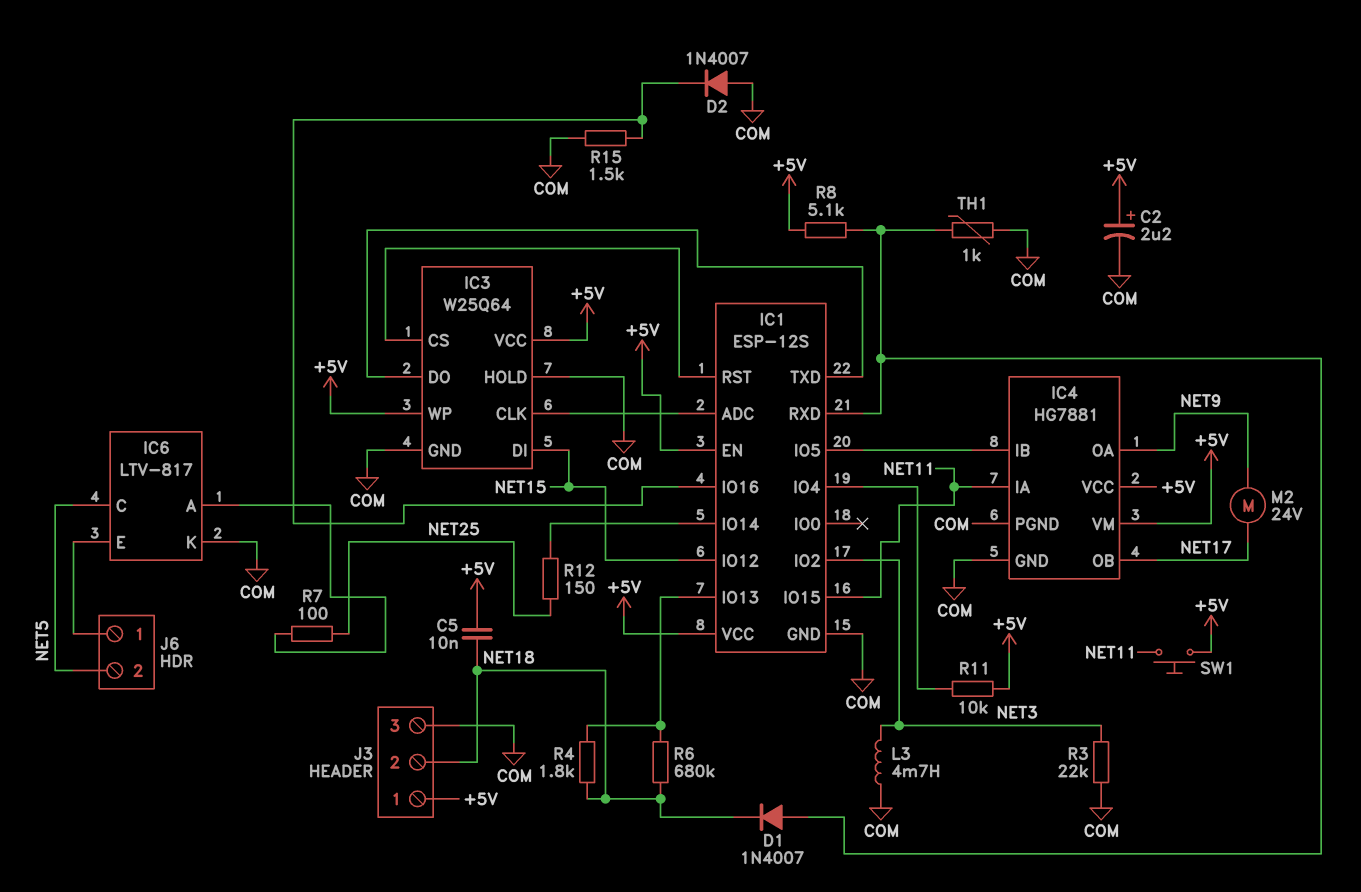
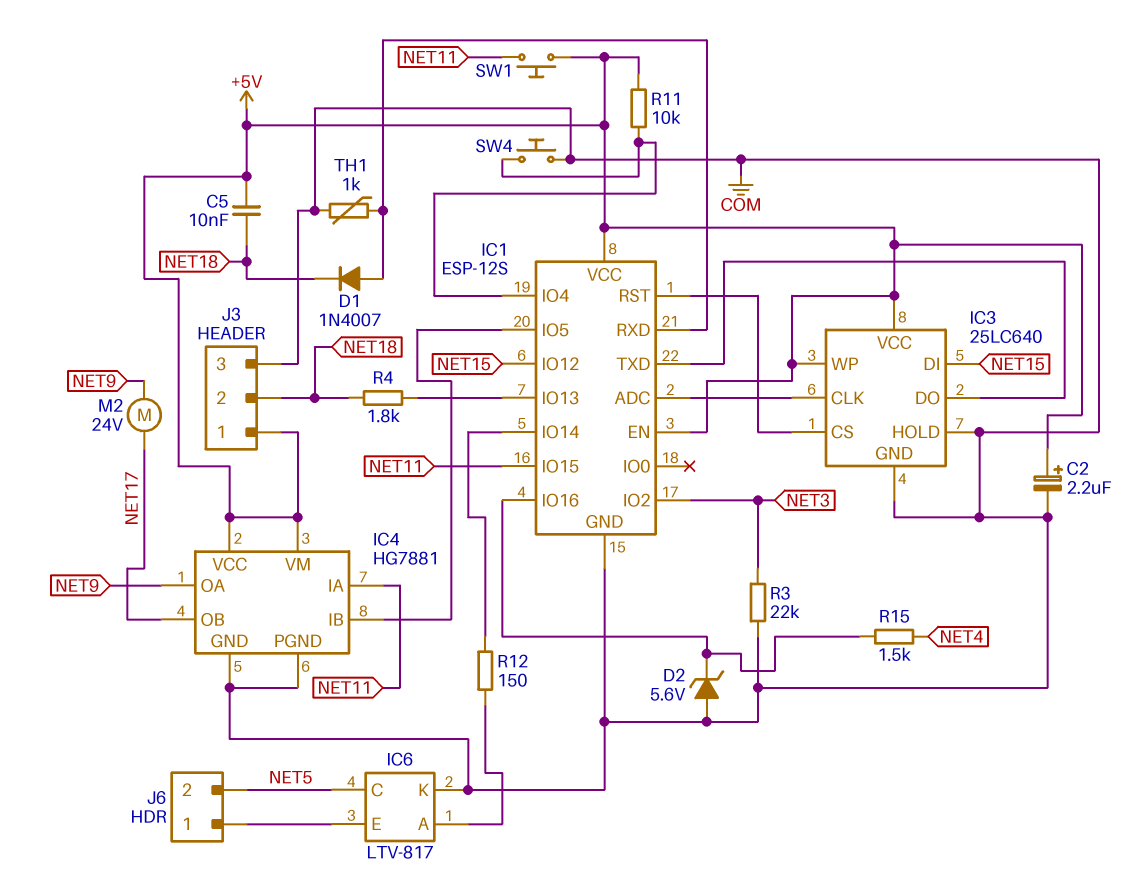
D2: diode 1N4007 (A COM, K IC1/IO16) -> zener 5.6V (A COM, K IC1/IO16)
IC3: W25Q64 -> 25LC640
L3: 4.7mH (COM, NET3) -> none
R6: 680k (IC1/IO13, NET18) -> none
R7: 100 (IC6/A, NET25) -> none
R8: 5.1k (+5V, IC1/RXD) -> none
R12: 150 (IC1/IO14, NET25) -> 150 (IC1/IO14, IC6/A)
R15: 1.5k (COM, IC1/IO16) -> 1.5k (IC1/IO16, NET4)
SW4: none -> button (COM, IC1/IO4)

